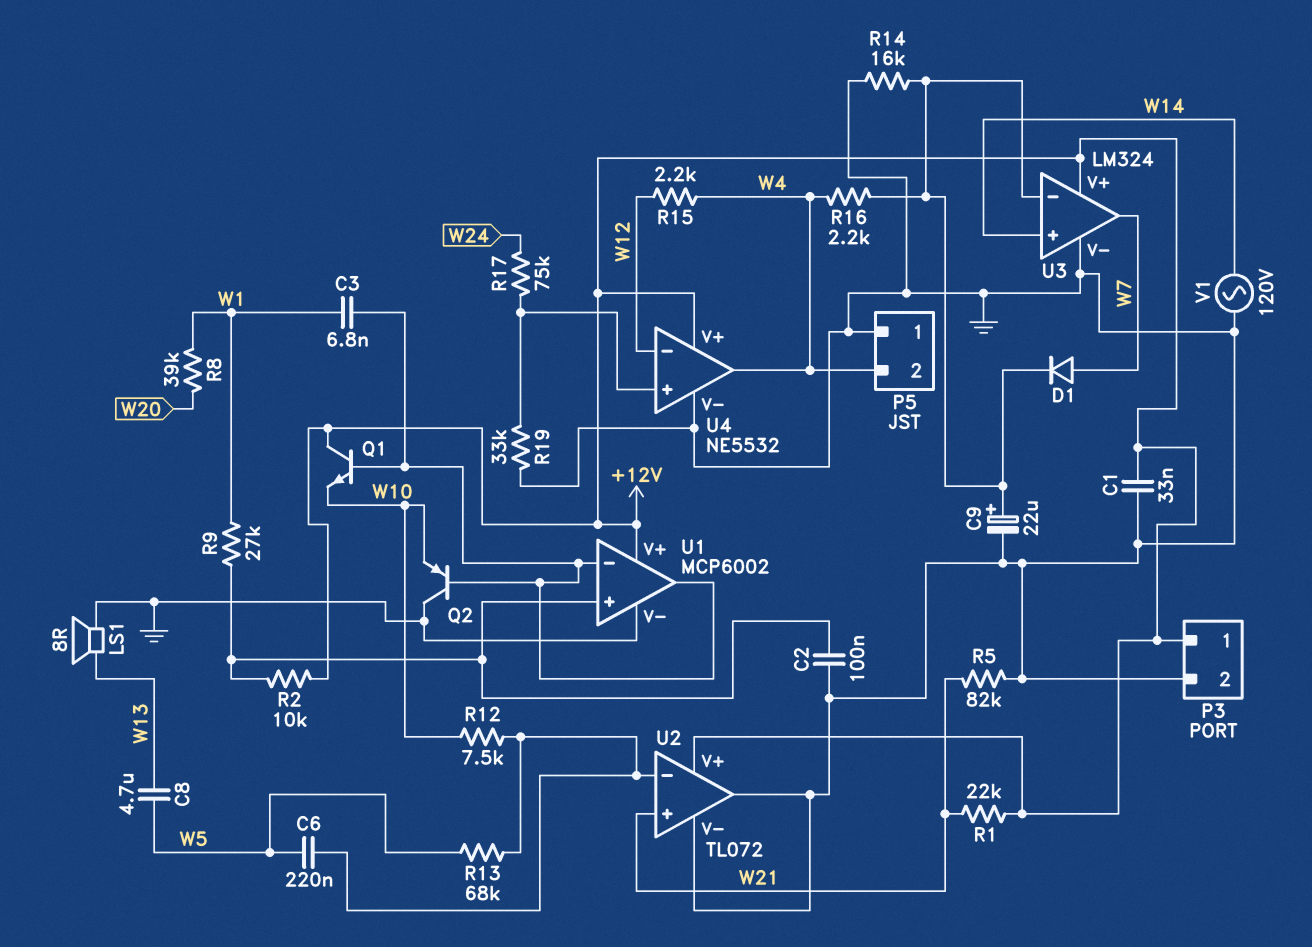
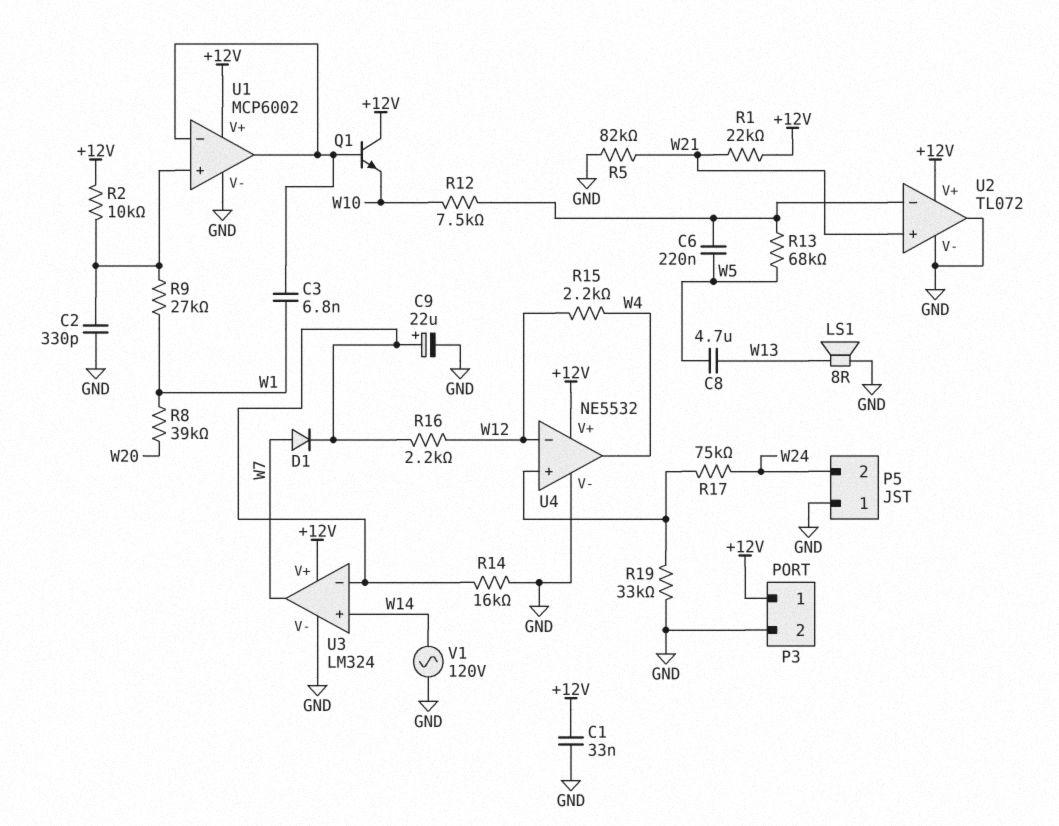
C2: 100nF (GND, U1/in+) -> 330pF (GND, U1/in+)
P5 pin 2: W4 -> W24
Q2: PNP (B U1/in-, C GND, E W10) -> none
R16: 2.2k (U3/in-, W4) -> 2.2k (U3/in-, W12)

